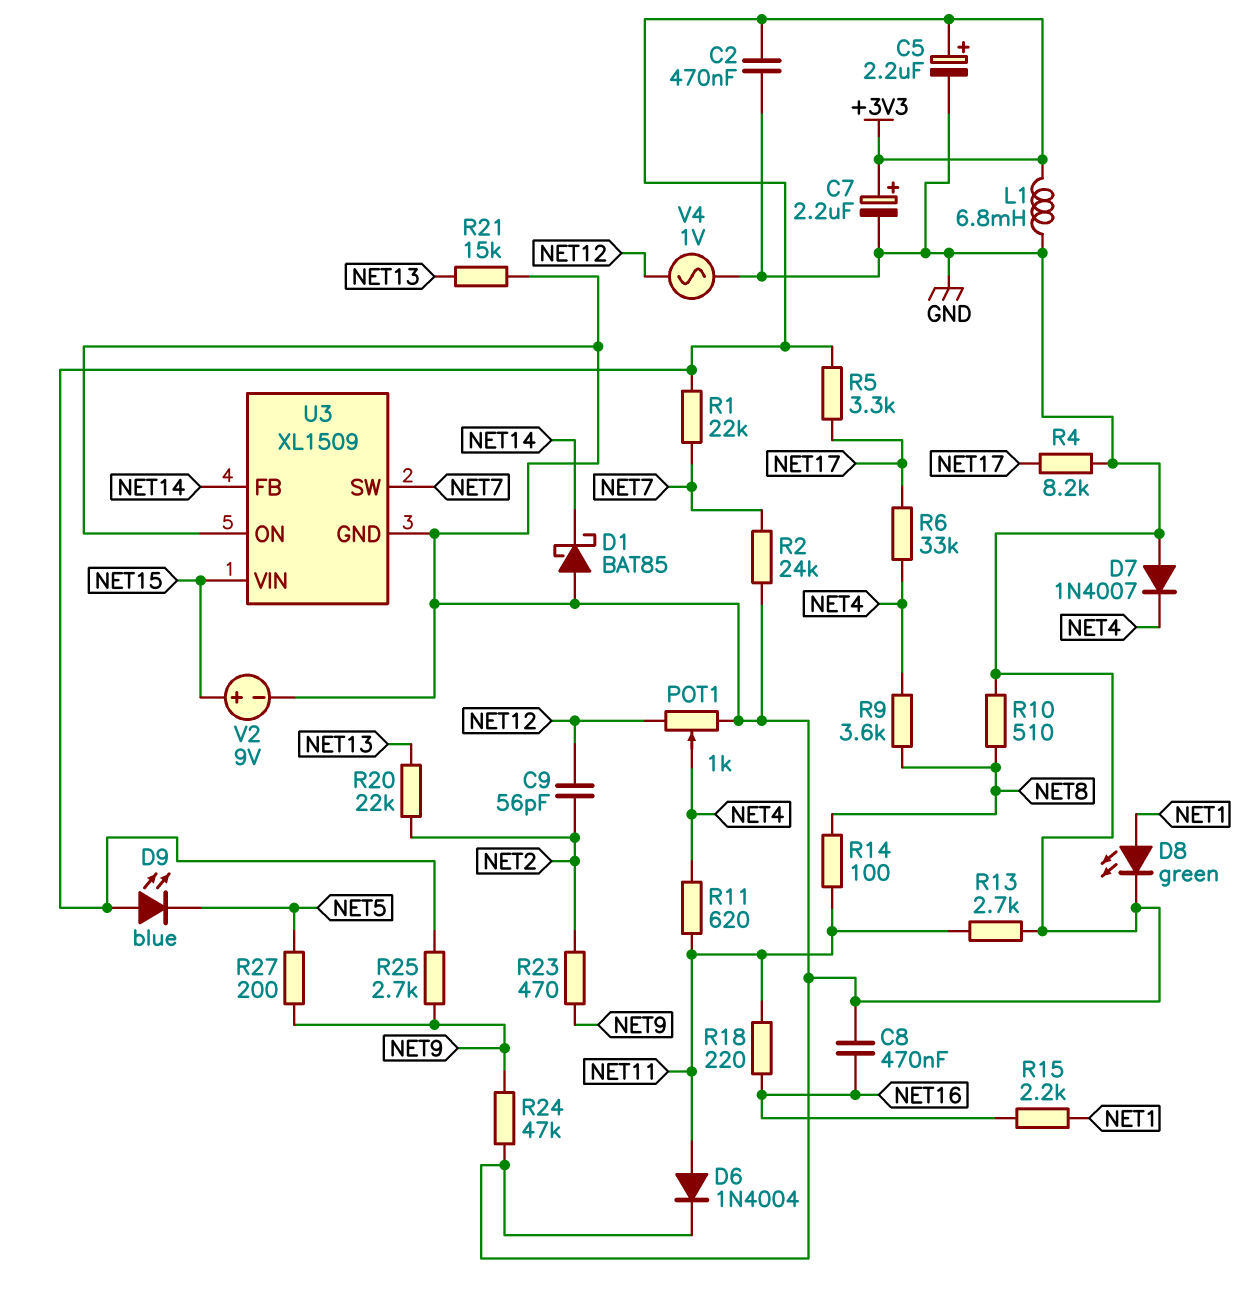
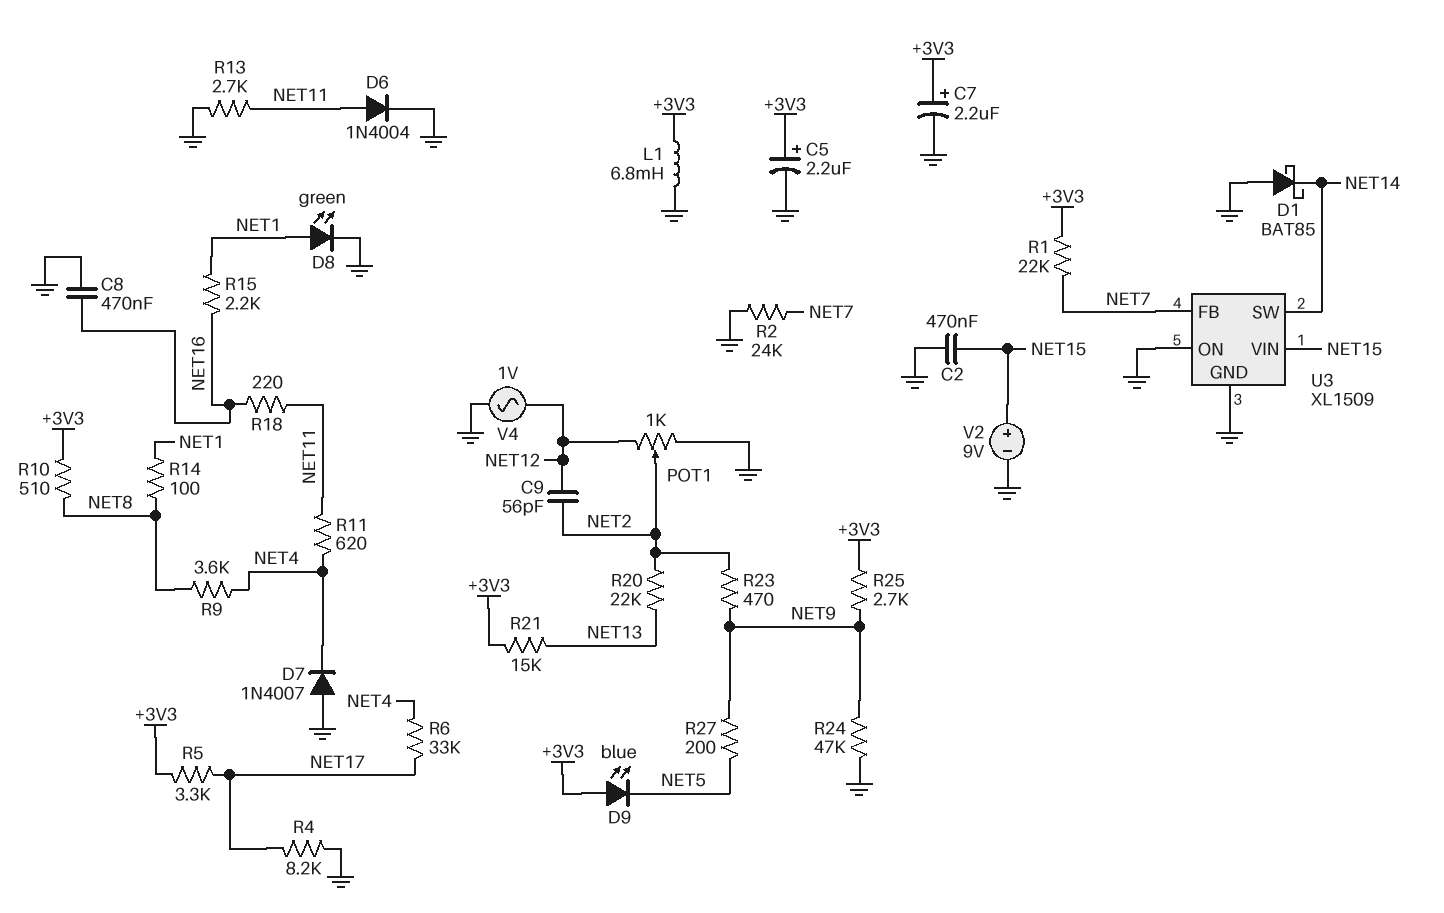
C2: 470nF (+3V3, GND) -> 470nF (GND, NET15)
POT1: 1k (GND, NET12, wiper NET4) -> 1k (GND, NET12, wiper NET2)
R10: 510 (GND, NET8) -> 510 (+3V3, NET8)
R14: 100 (NET8, NET11) -> 100 (NET1, NET8)
R21: 15k (GND, NET13) -> 15k (+3V3, NET13)
U3 pin FB: NET14 -> NET7
U3 pin SW: NET7 -> NET14

